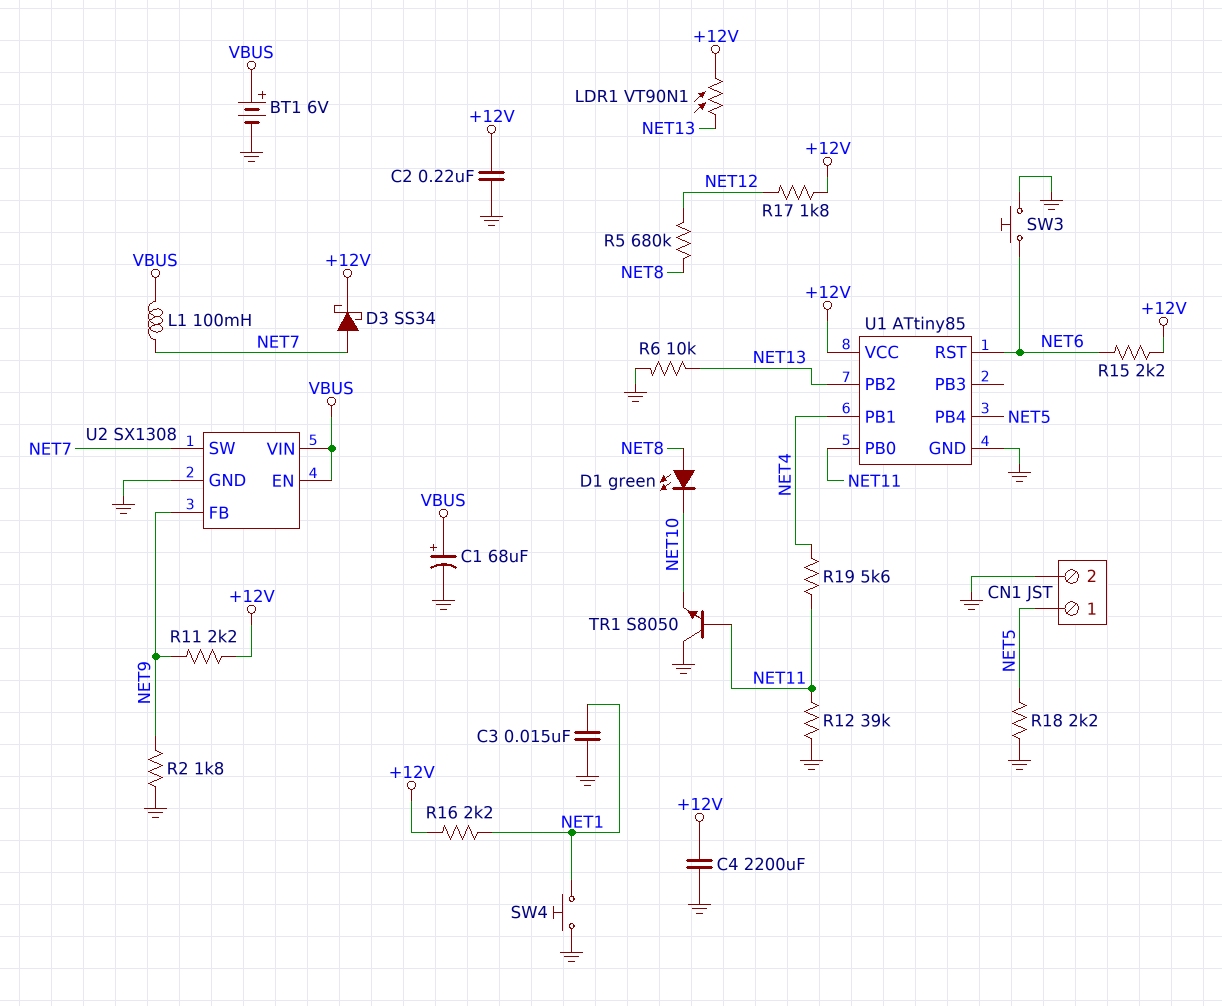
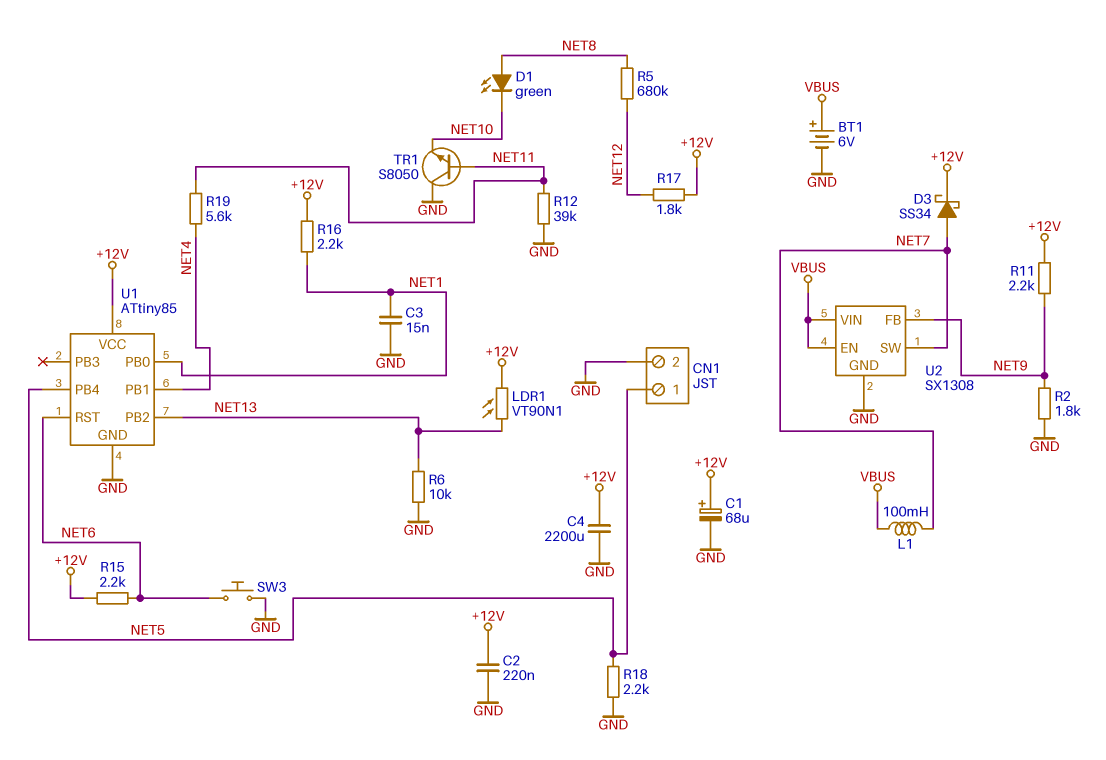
C1: 68uF (plus VBUS, minus GND) -> 68uF (plus +12V, minus GND)
SW4: button (GND, NET1) -> none
U1 pin PB0: NET11 -> NET1

